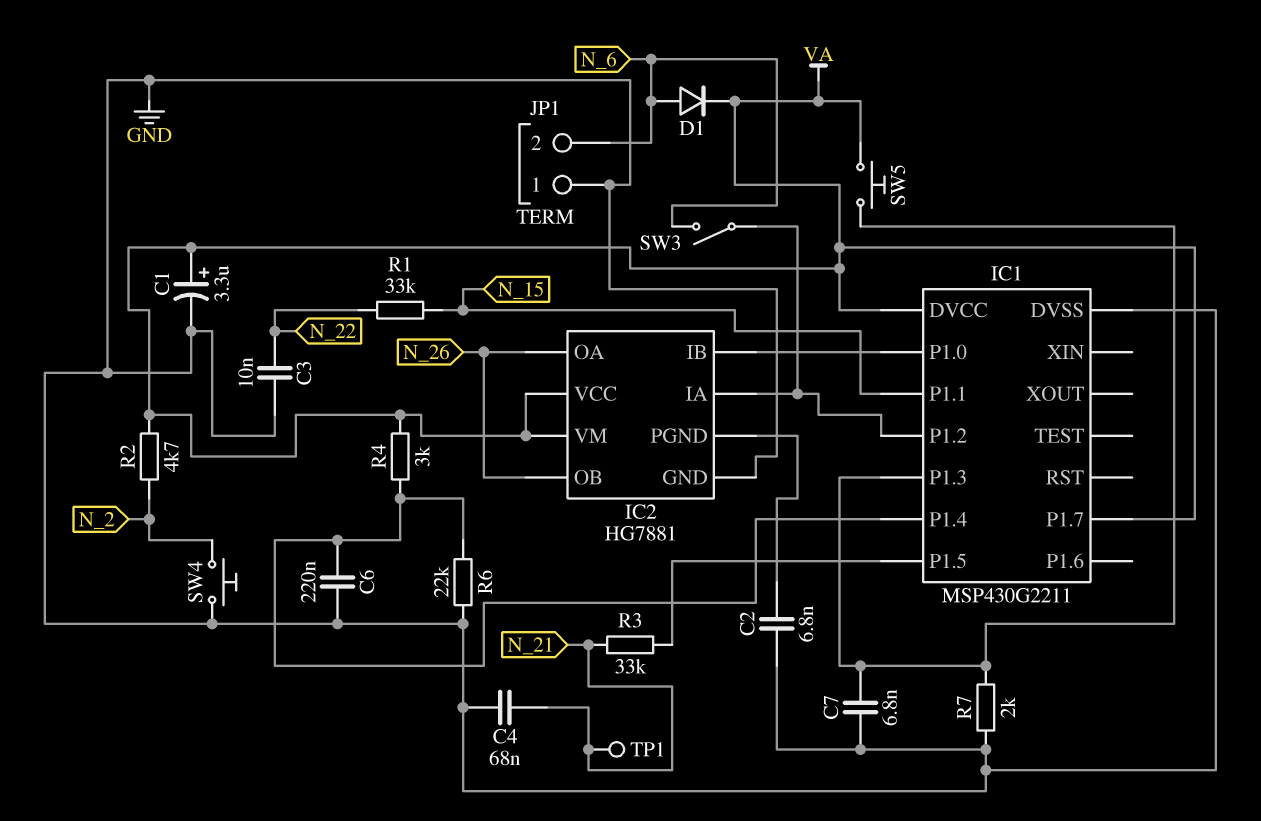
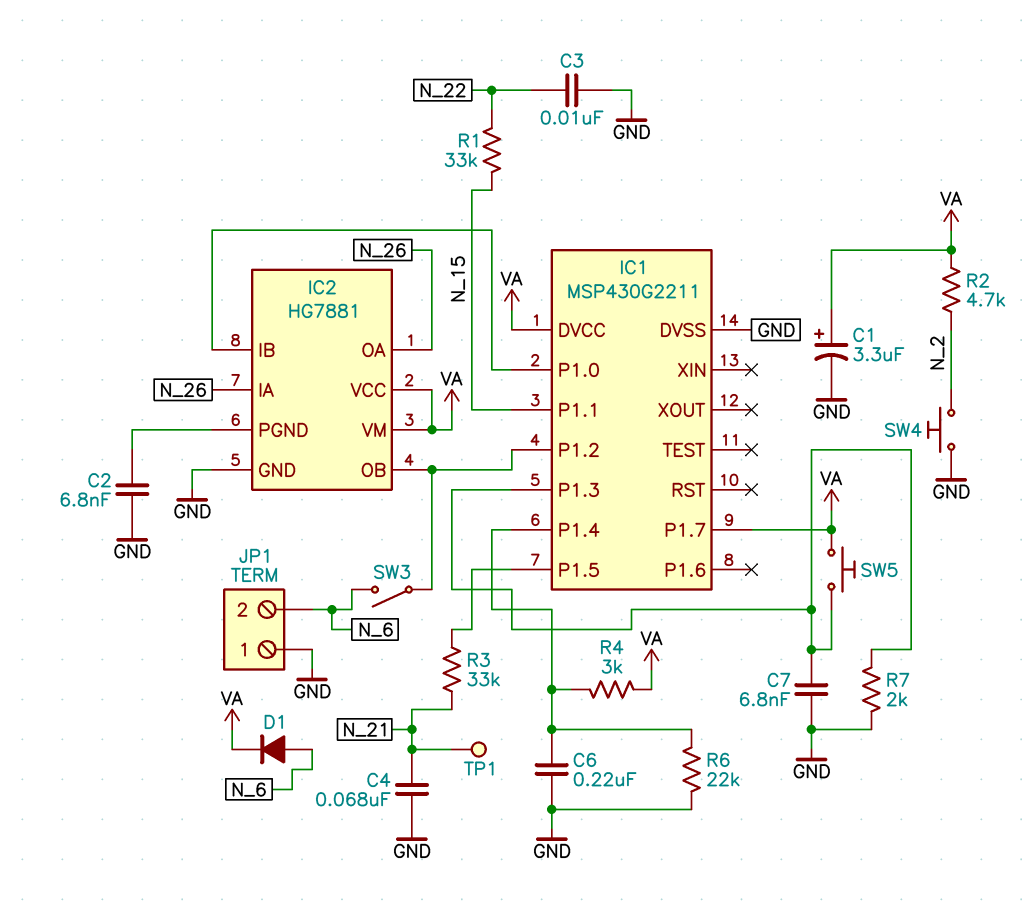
IC2 pin IA: IC1/P1.2 -> N_26
IC2 pin OB: N_26 -> IC1/P1.2

